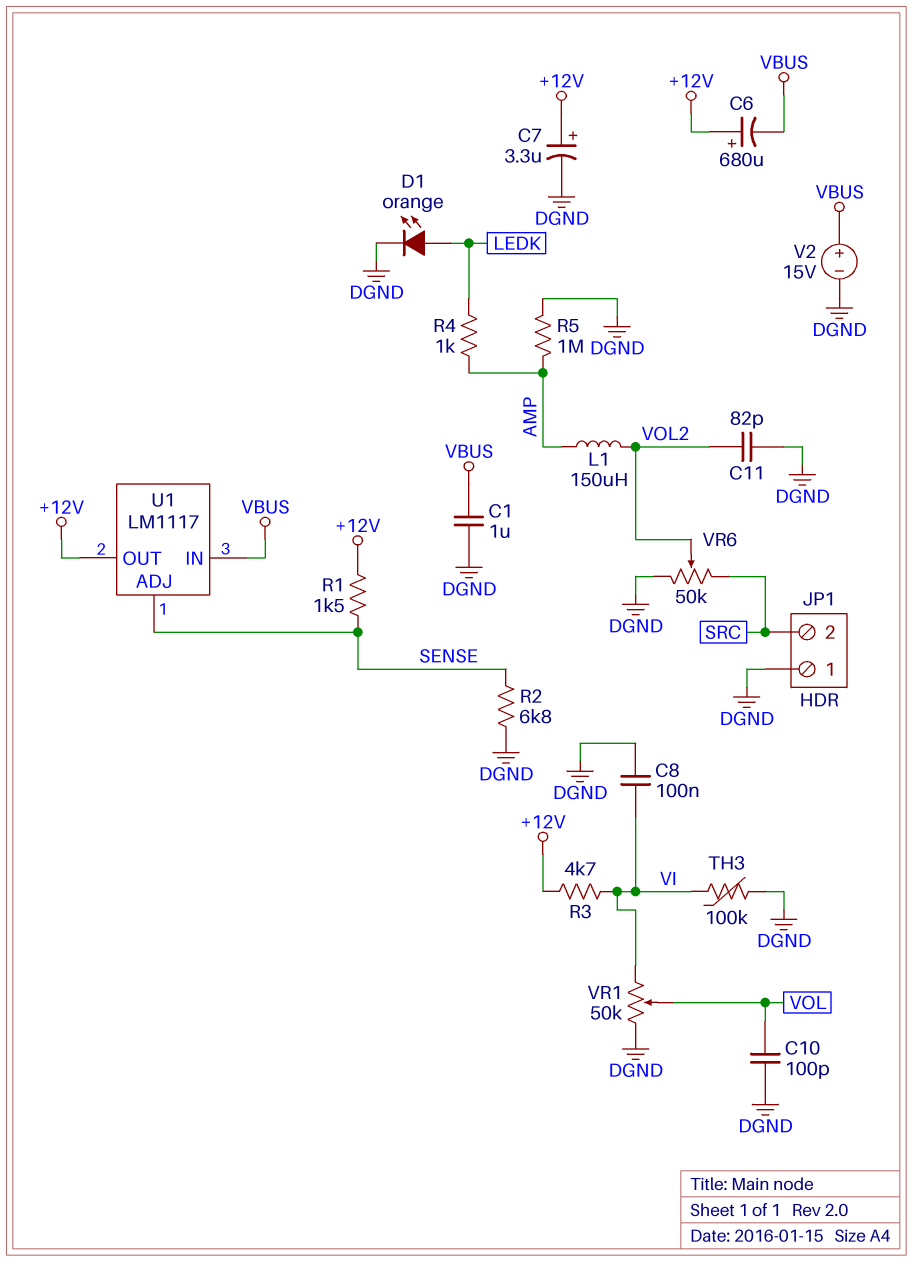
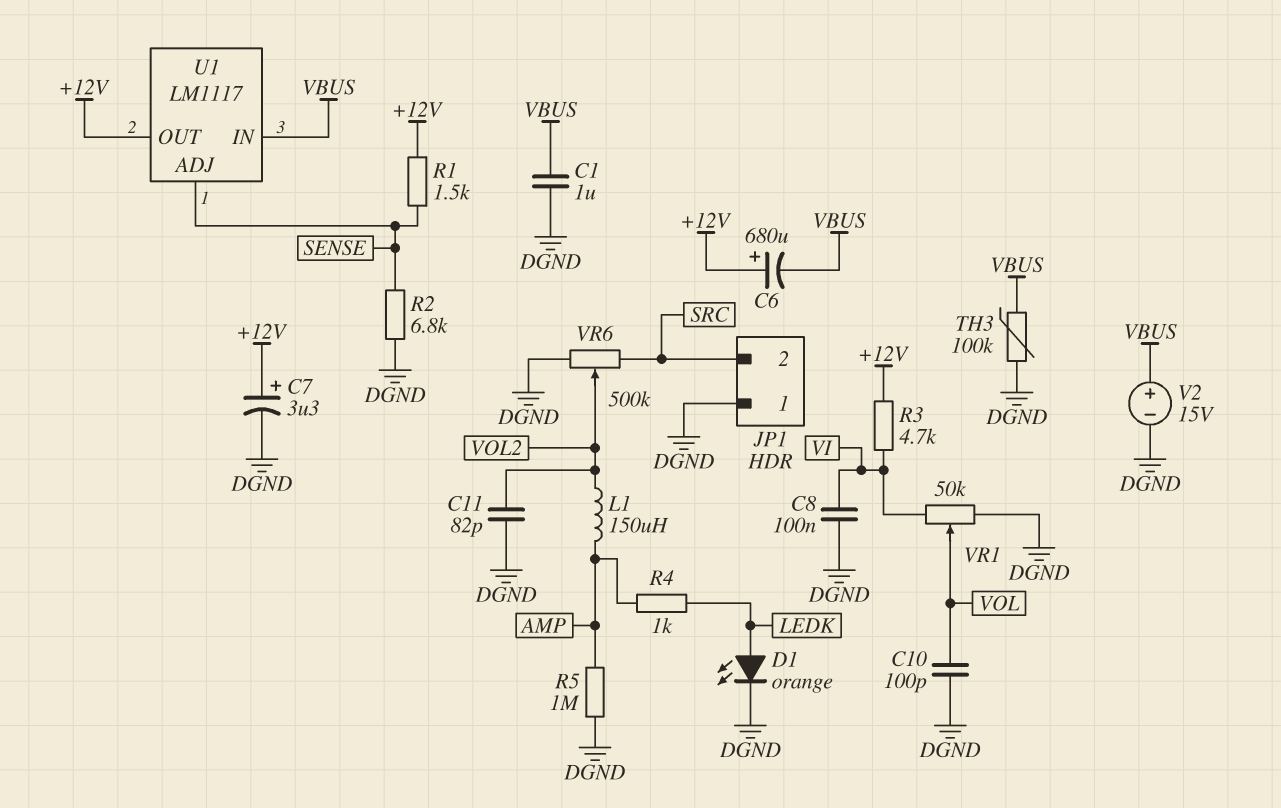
TH3: 100k (DGND, VI) -> 100k (DGND, VBUS)
VR6: 50k (DGND, SRC, wiper VOL2) -> 500k (DGND, SRC, wiper VOL2)

